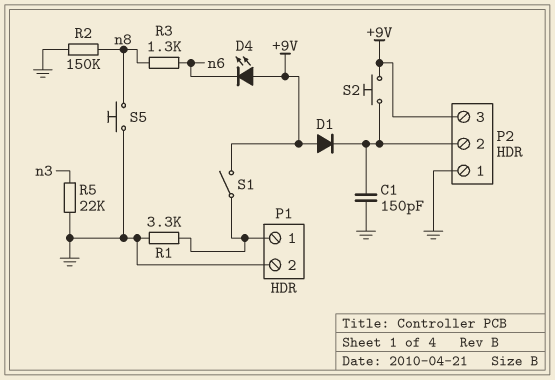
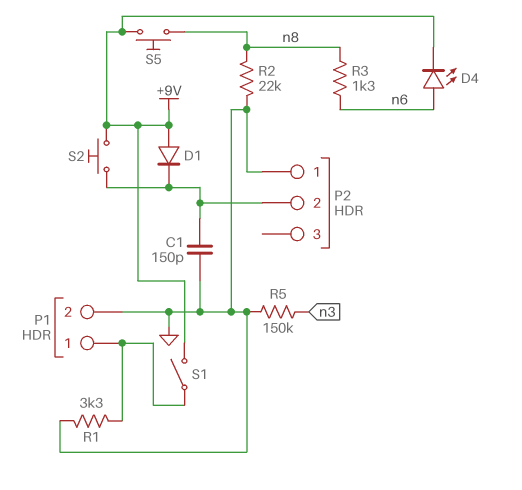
D4: LED (A +9V, K n6) -> LED (A n6, K +9V)
P2 pin 3: +9V -> none
R2: 150k (GND, n8) -> 22k (GND, n8)
R5: 22k (GND, n3) -> 150k (GND, n3)
S5: button (GND, n8) -> button (+9V, n8)

